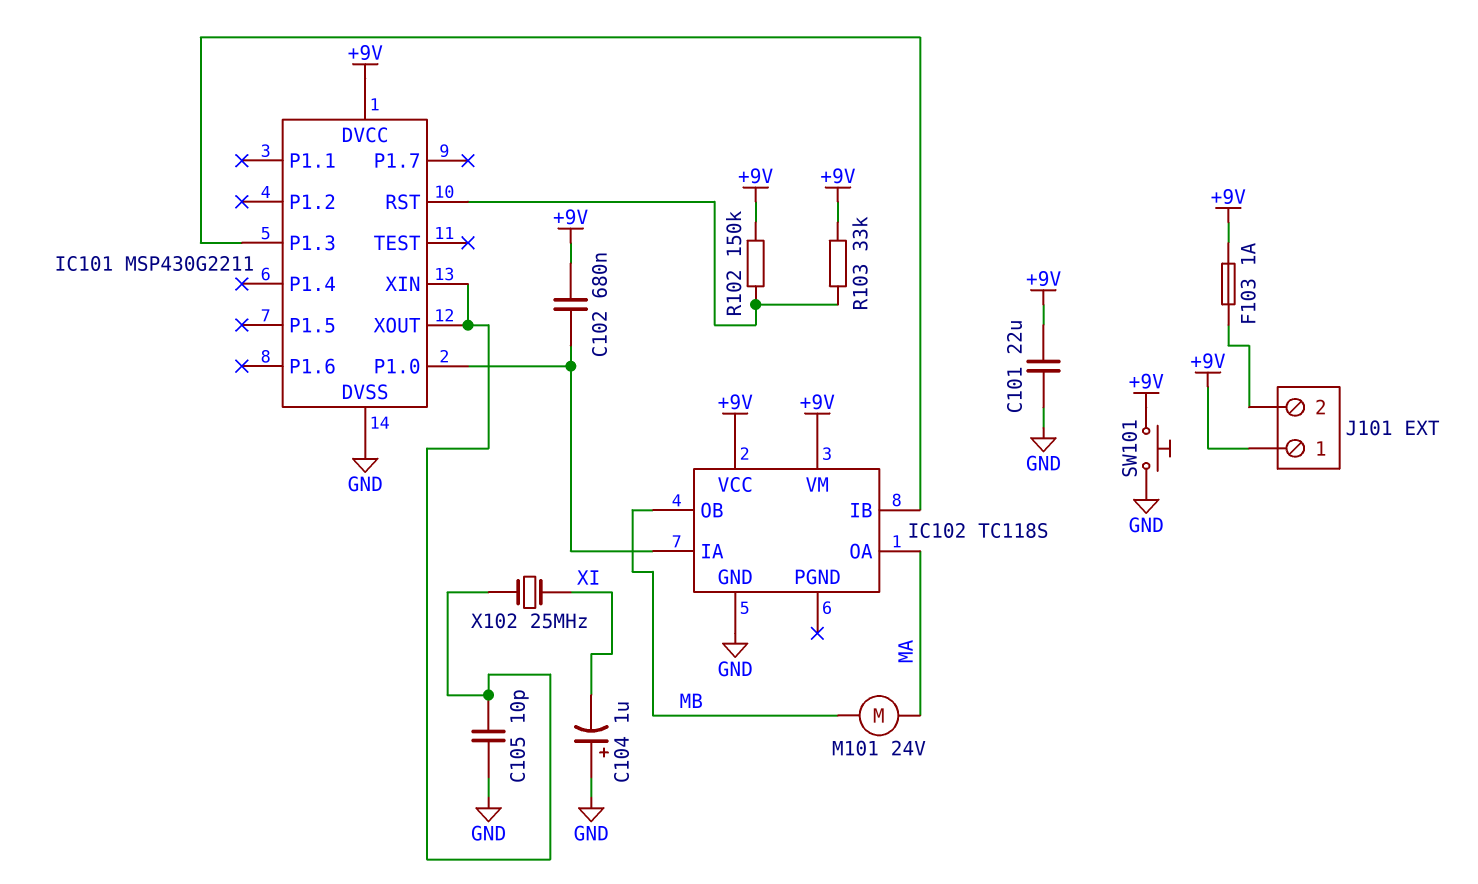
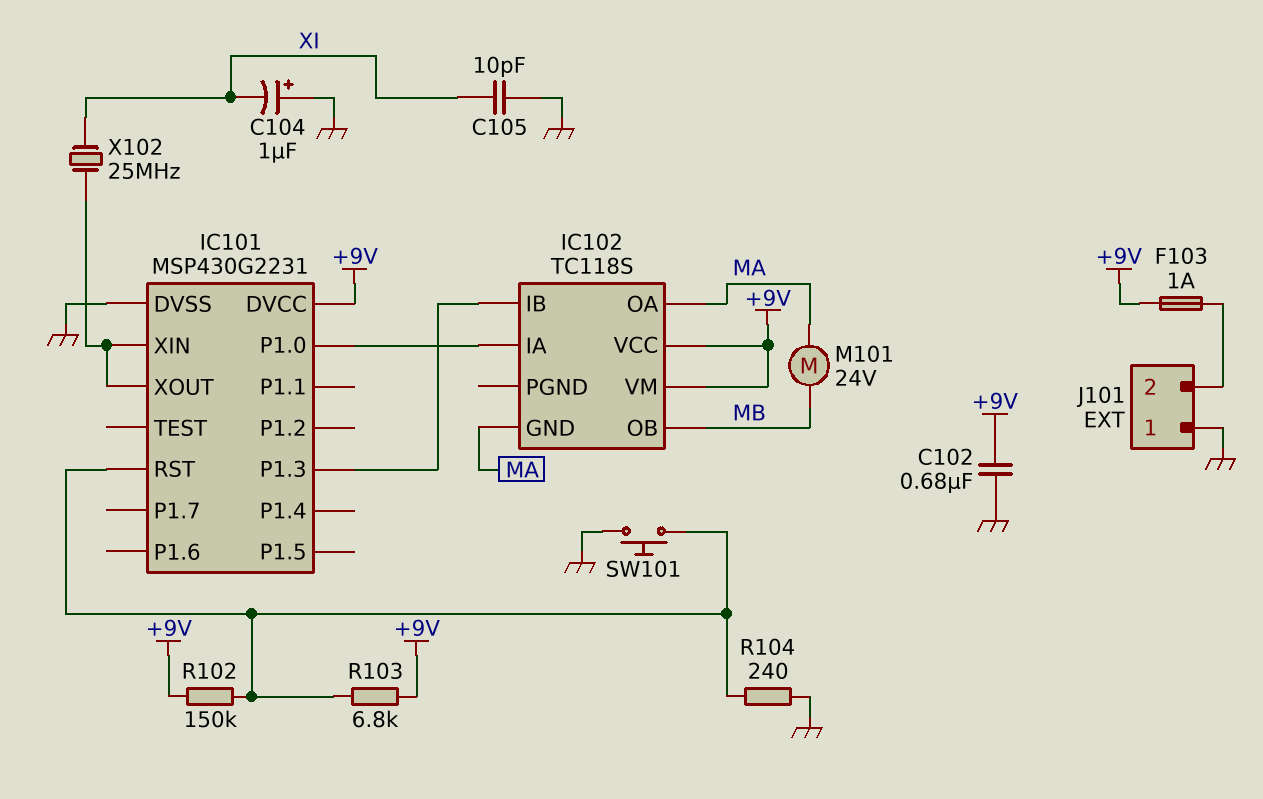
C101: 22uF (+9V, GND) -> none
C102: 680nF (+9V, IC101/P1.0) -> 680nF (+9V, GND)
C105: 10pF (GND, IC101/XIN) -> 10pF (GND, XI)
IC101: MSP430G2211 -> MSP430G2231
IC102 pin GND: GND -> MA
J101 pin 1: +9V -> GND
R103: 33k (+9V, IC101/RST) -> 6.8k (+9V, IC101/RST)
R104: none -> 240 (GND, IC101/RST)
SW101: button (+9V, GND) -> button (GND, IC101/RST)

